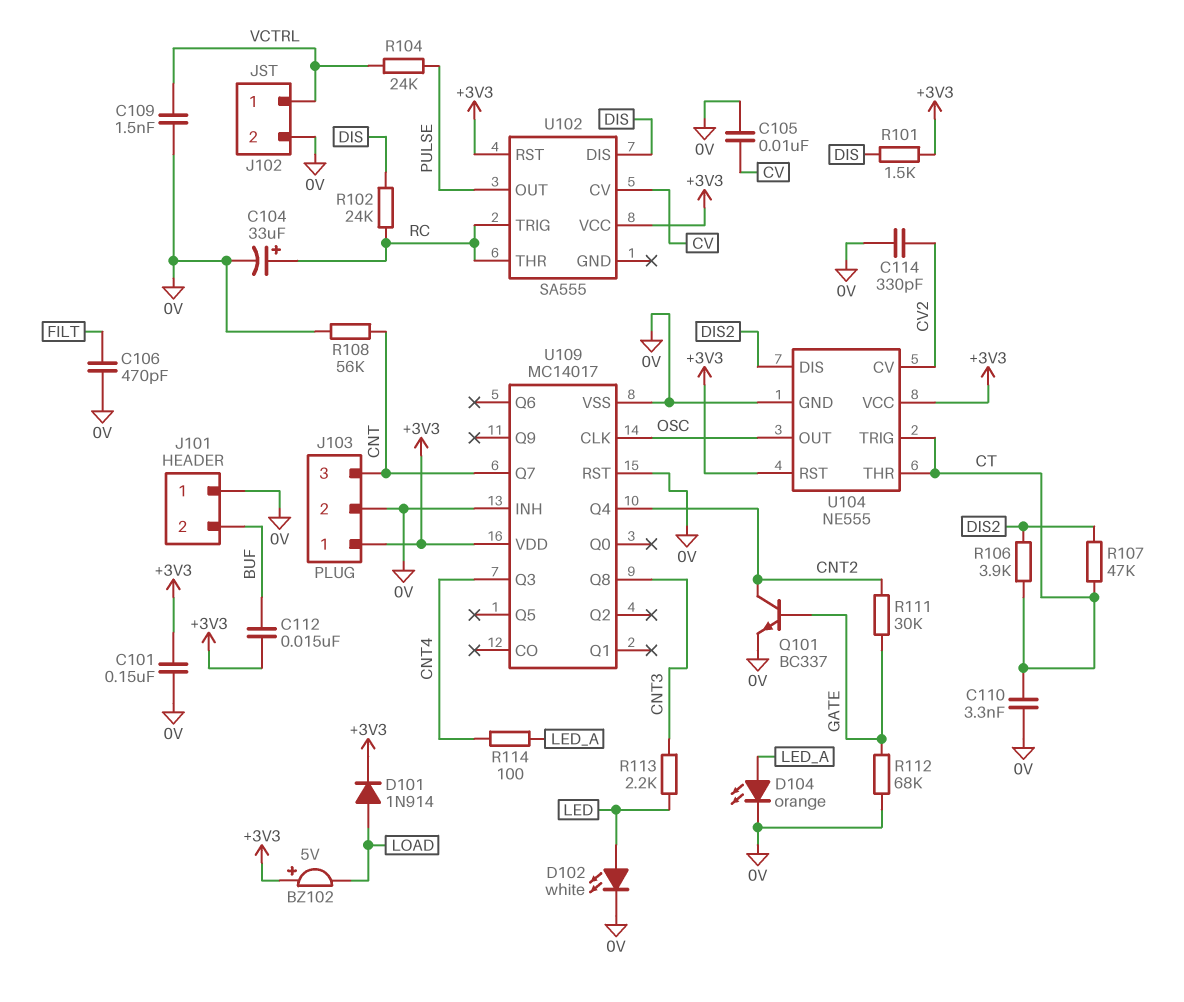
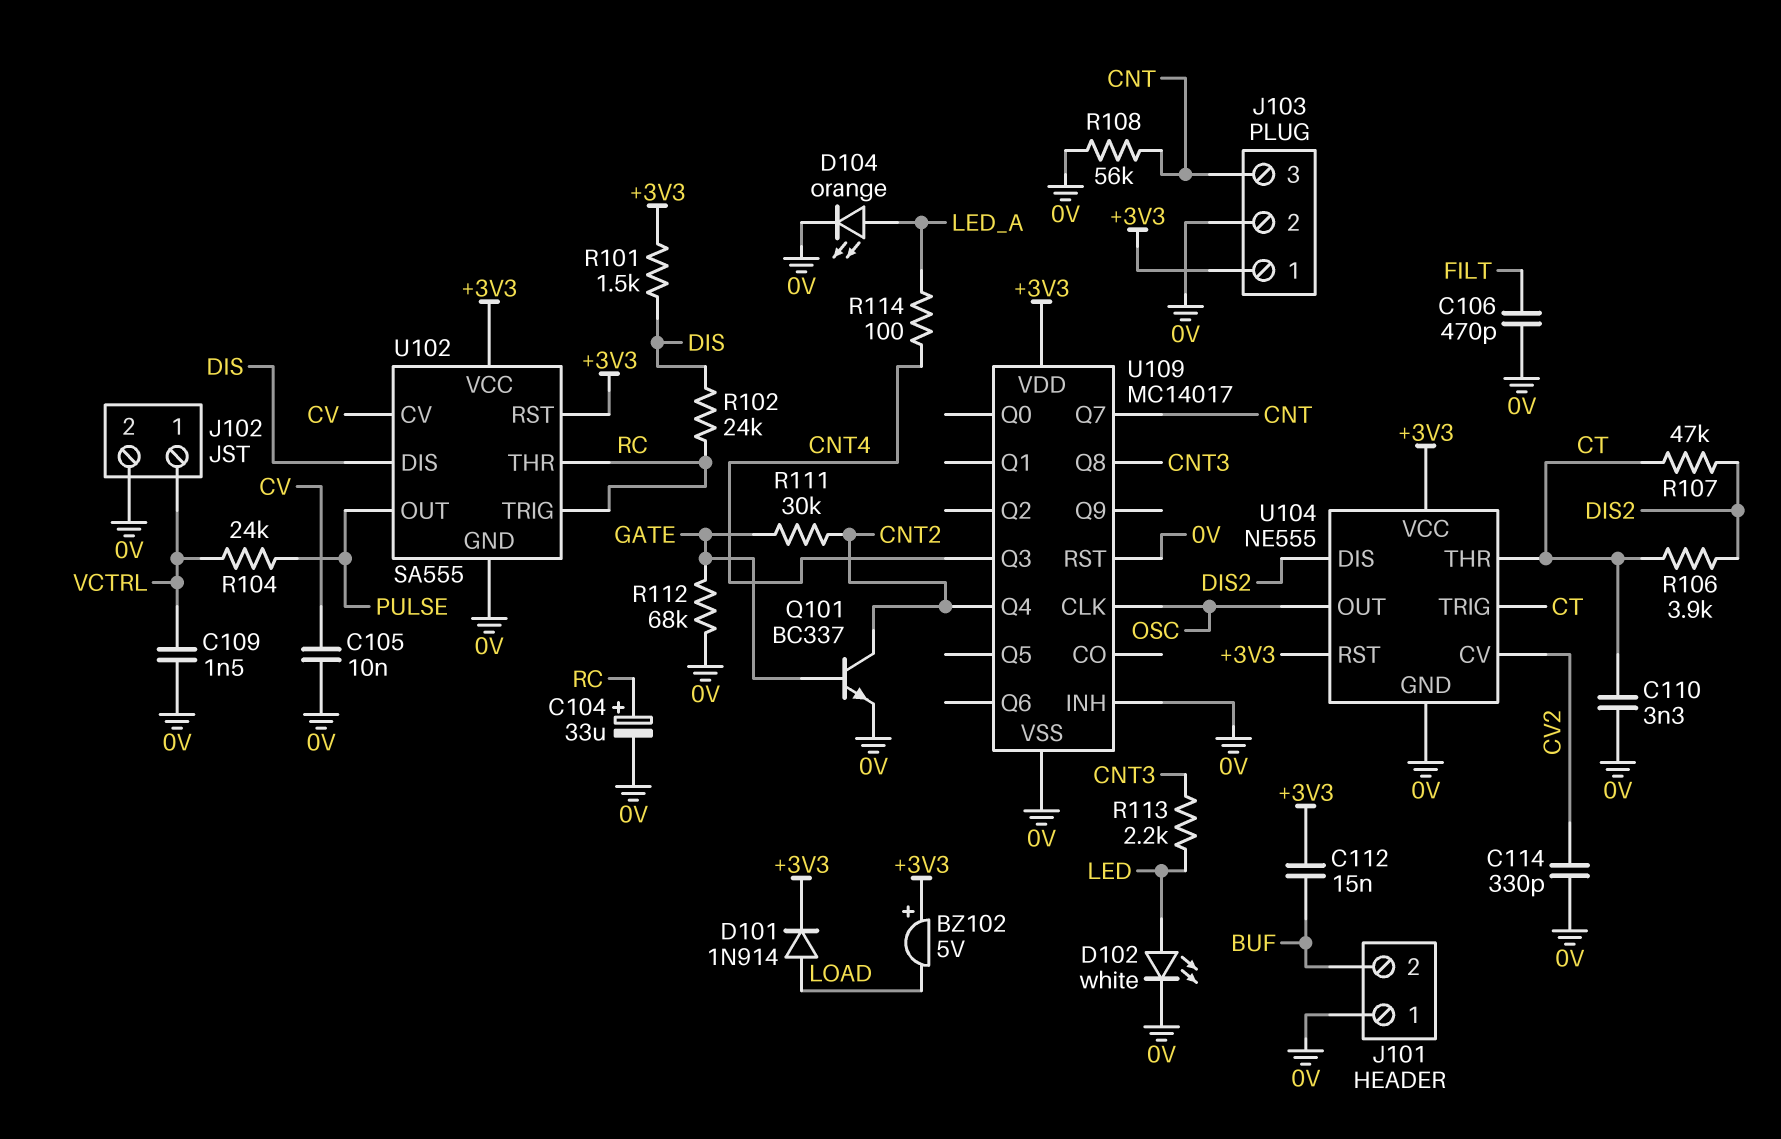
C101: 150nF (+3V3, 0V) -> none
U102 pin GND: none -> 0V

